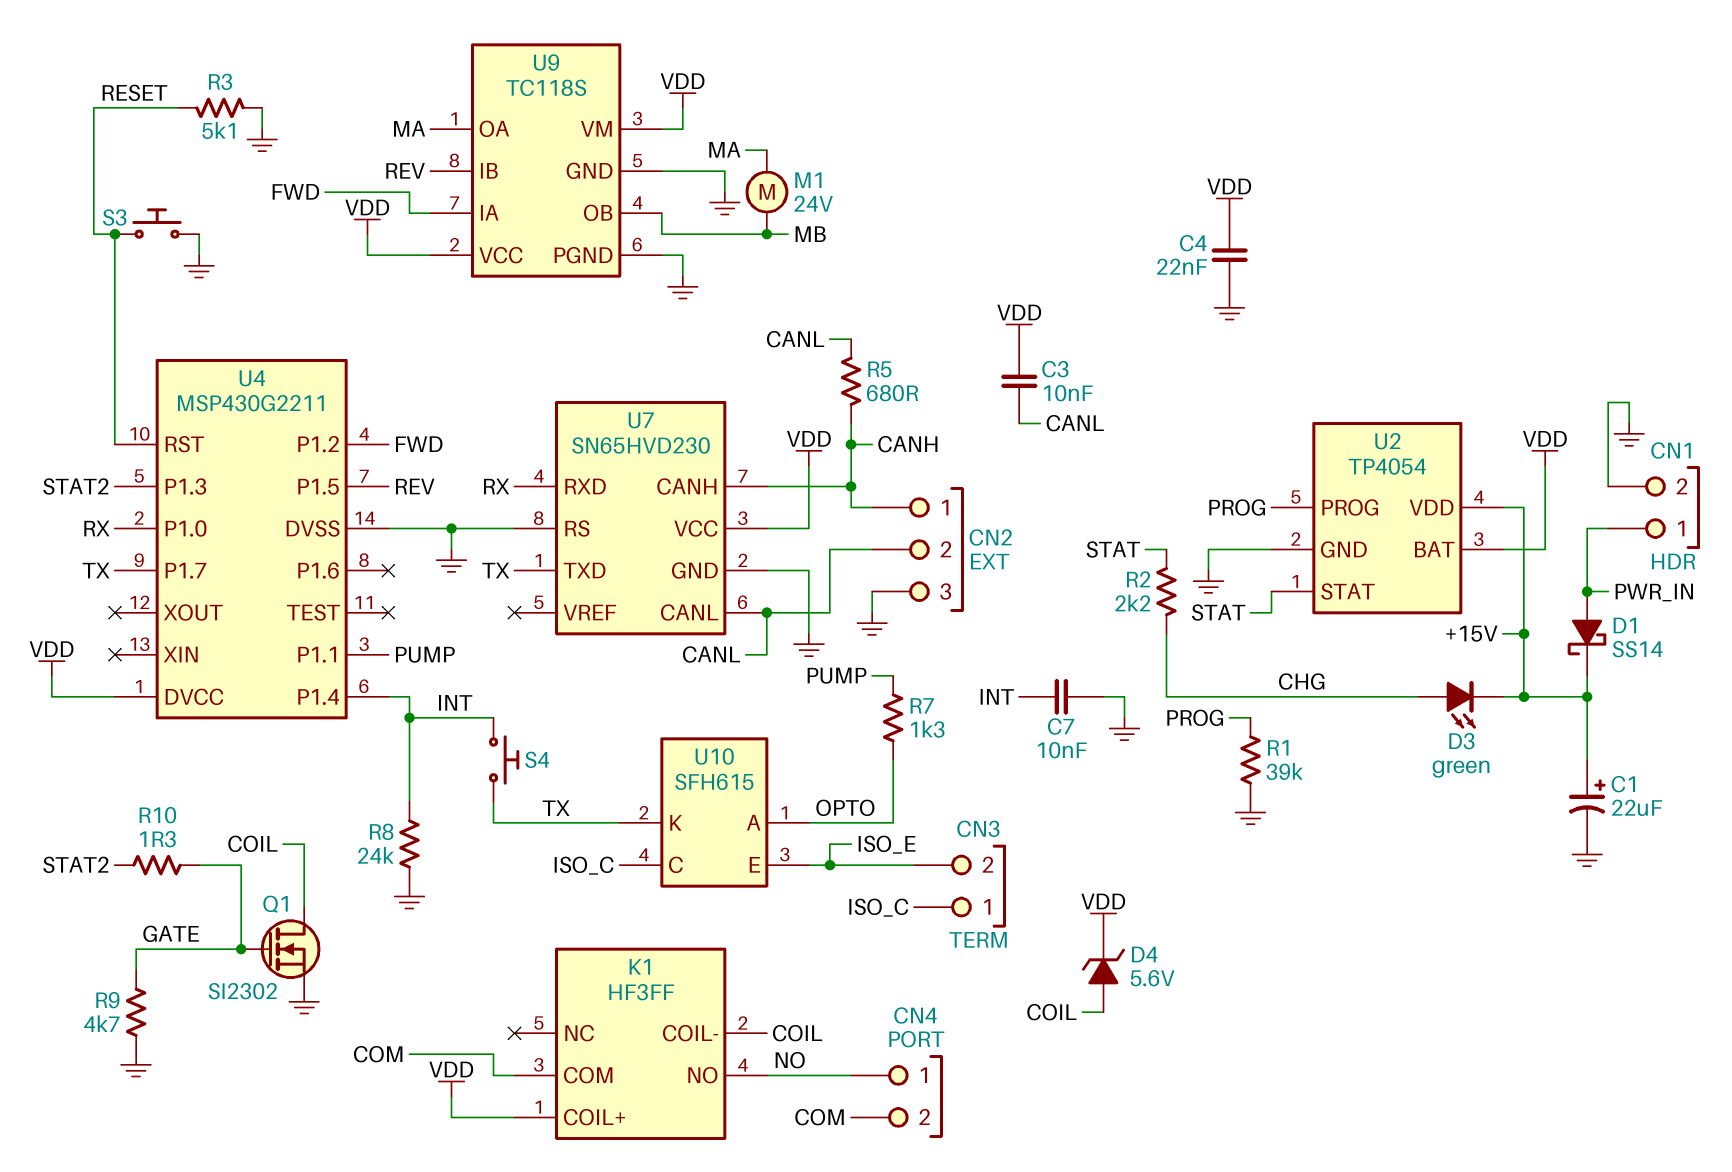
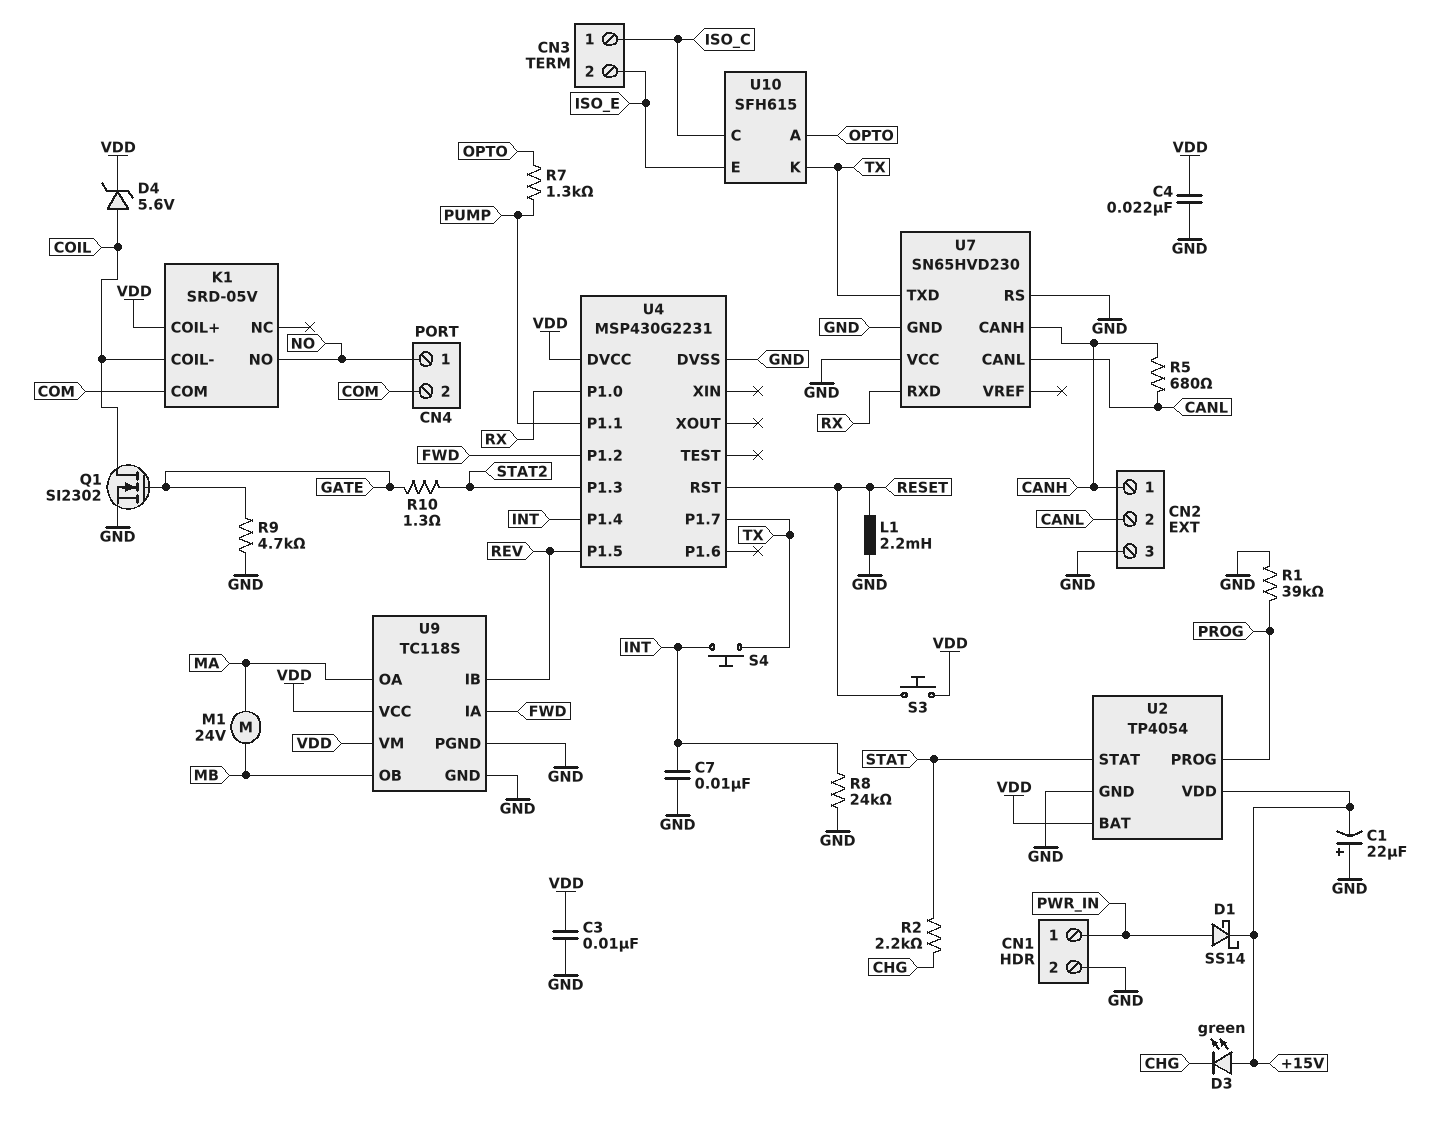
C1: 22uF (plus +15V, minus GND) -> 22uF (plus GND, minus +15V)
C3: 10nF (CANL, VDD) -> 10nF (GND, VDD)
D3: LED green (A CHG, K +15V) -> LED green (A +15V, K CHG)
K1: HF3FF -> SRD-05V
L1: none -> 2.2mH (GND, RESET)
R3: 5.1k (GND, RESET) -> none
S3: button (GND, RESET) -> button (RESET, VDD)
U4: MSP430G2211 -> MSP430G2231
U7 pin VCC: VDD -> GND

